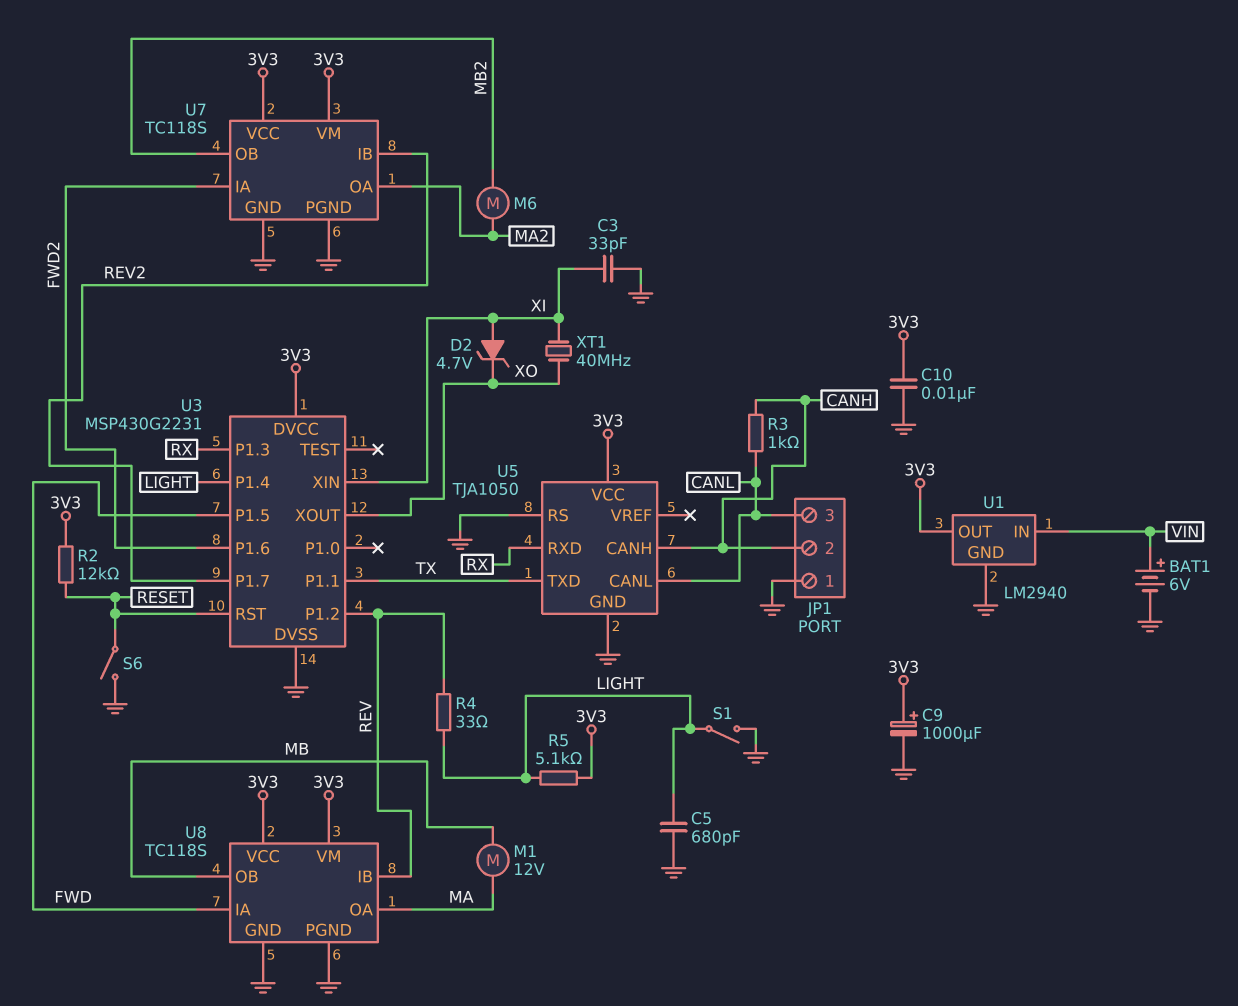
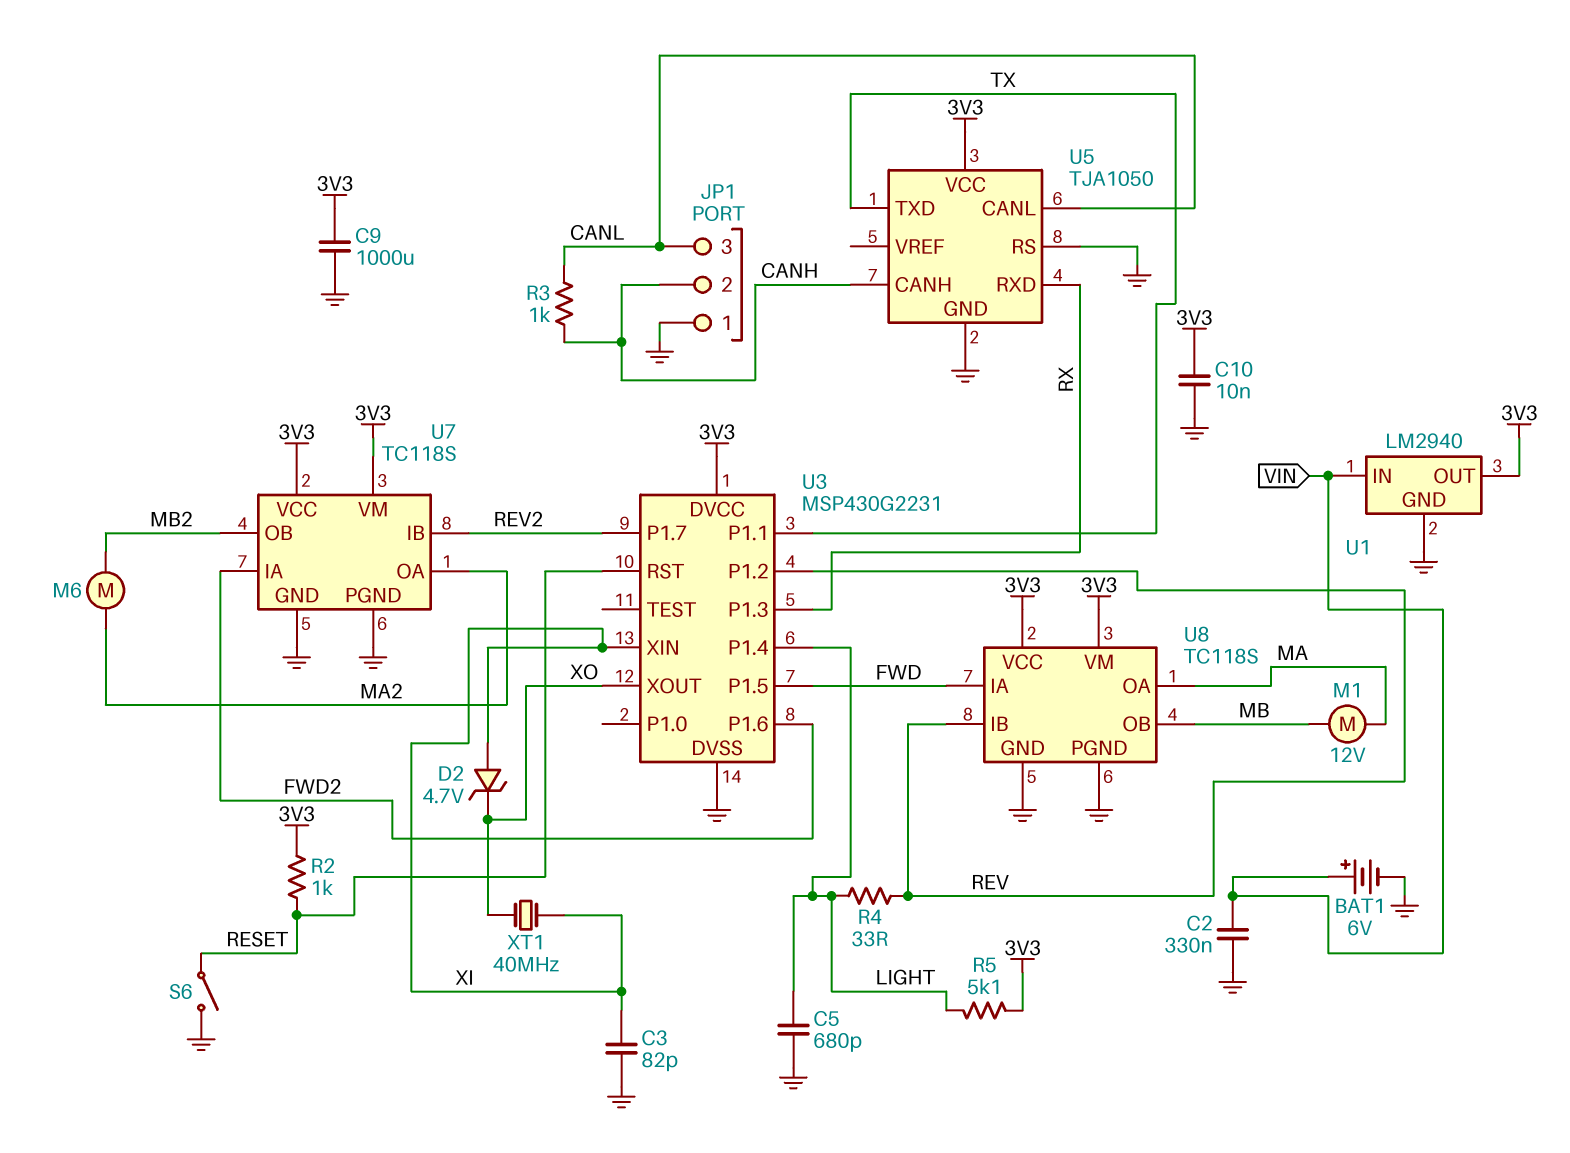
C2: none -> 330nF (GND, VIN)
C3: 33pF (GND, XI) -> 82pF (GND, XI)
C9: 1000uF (plus 3V3, minus GND) -> 1000uF (3V3, GND)
R2: 12k (3V3, RESET) -> 1k (3V3, RESET)
S1: switch (GND, LIGHT) -> none

